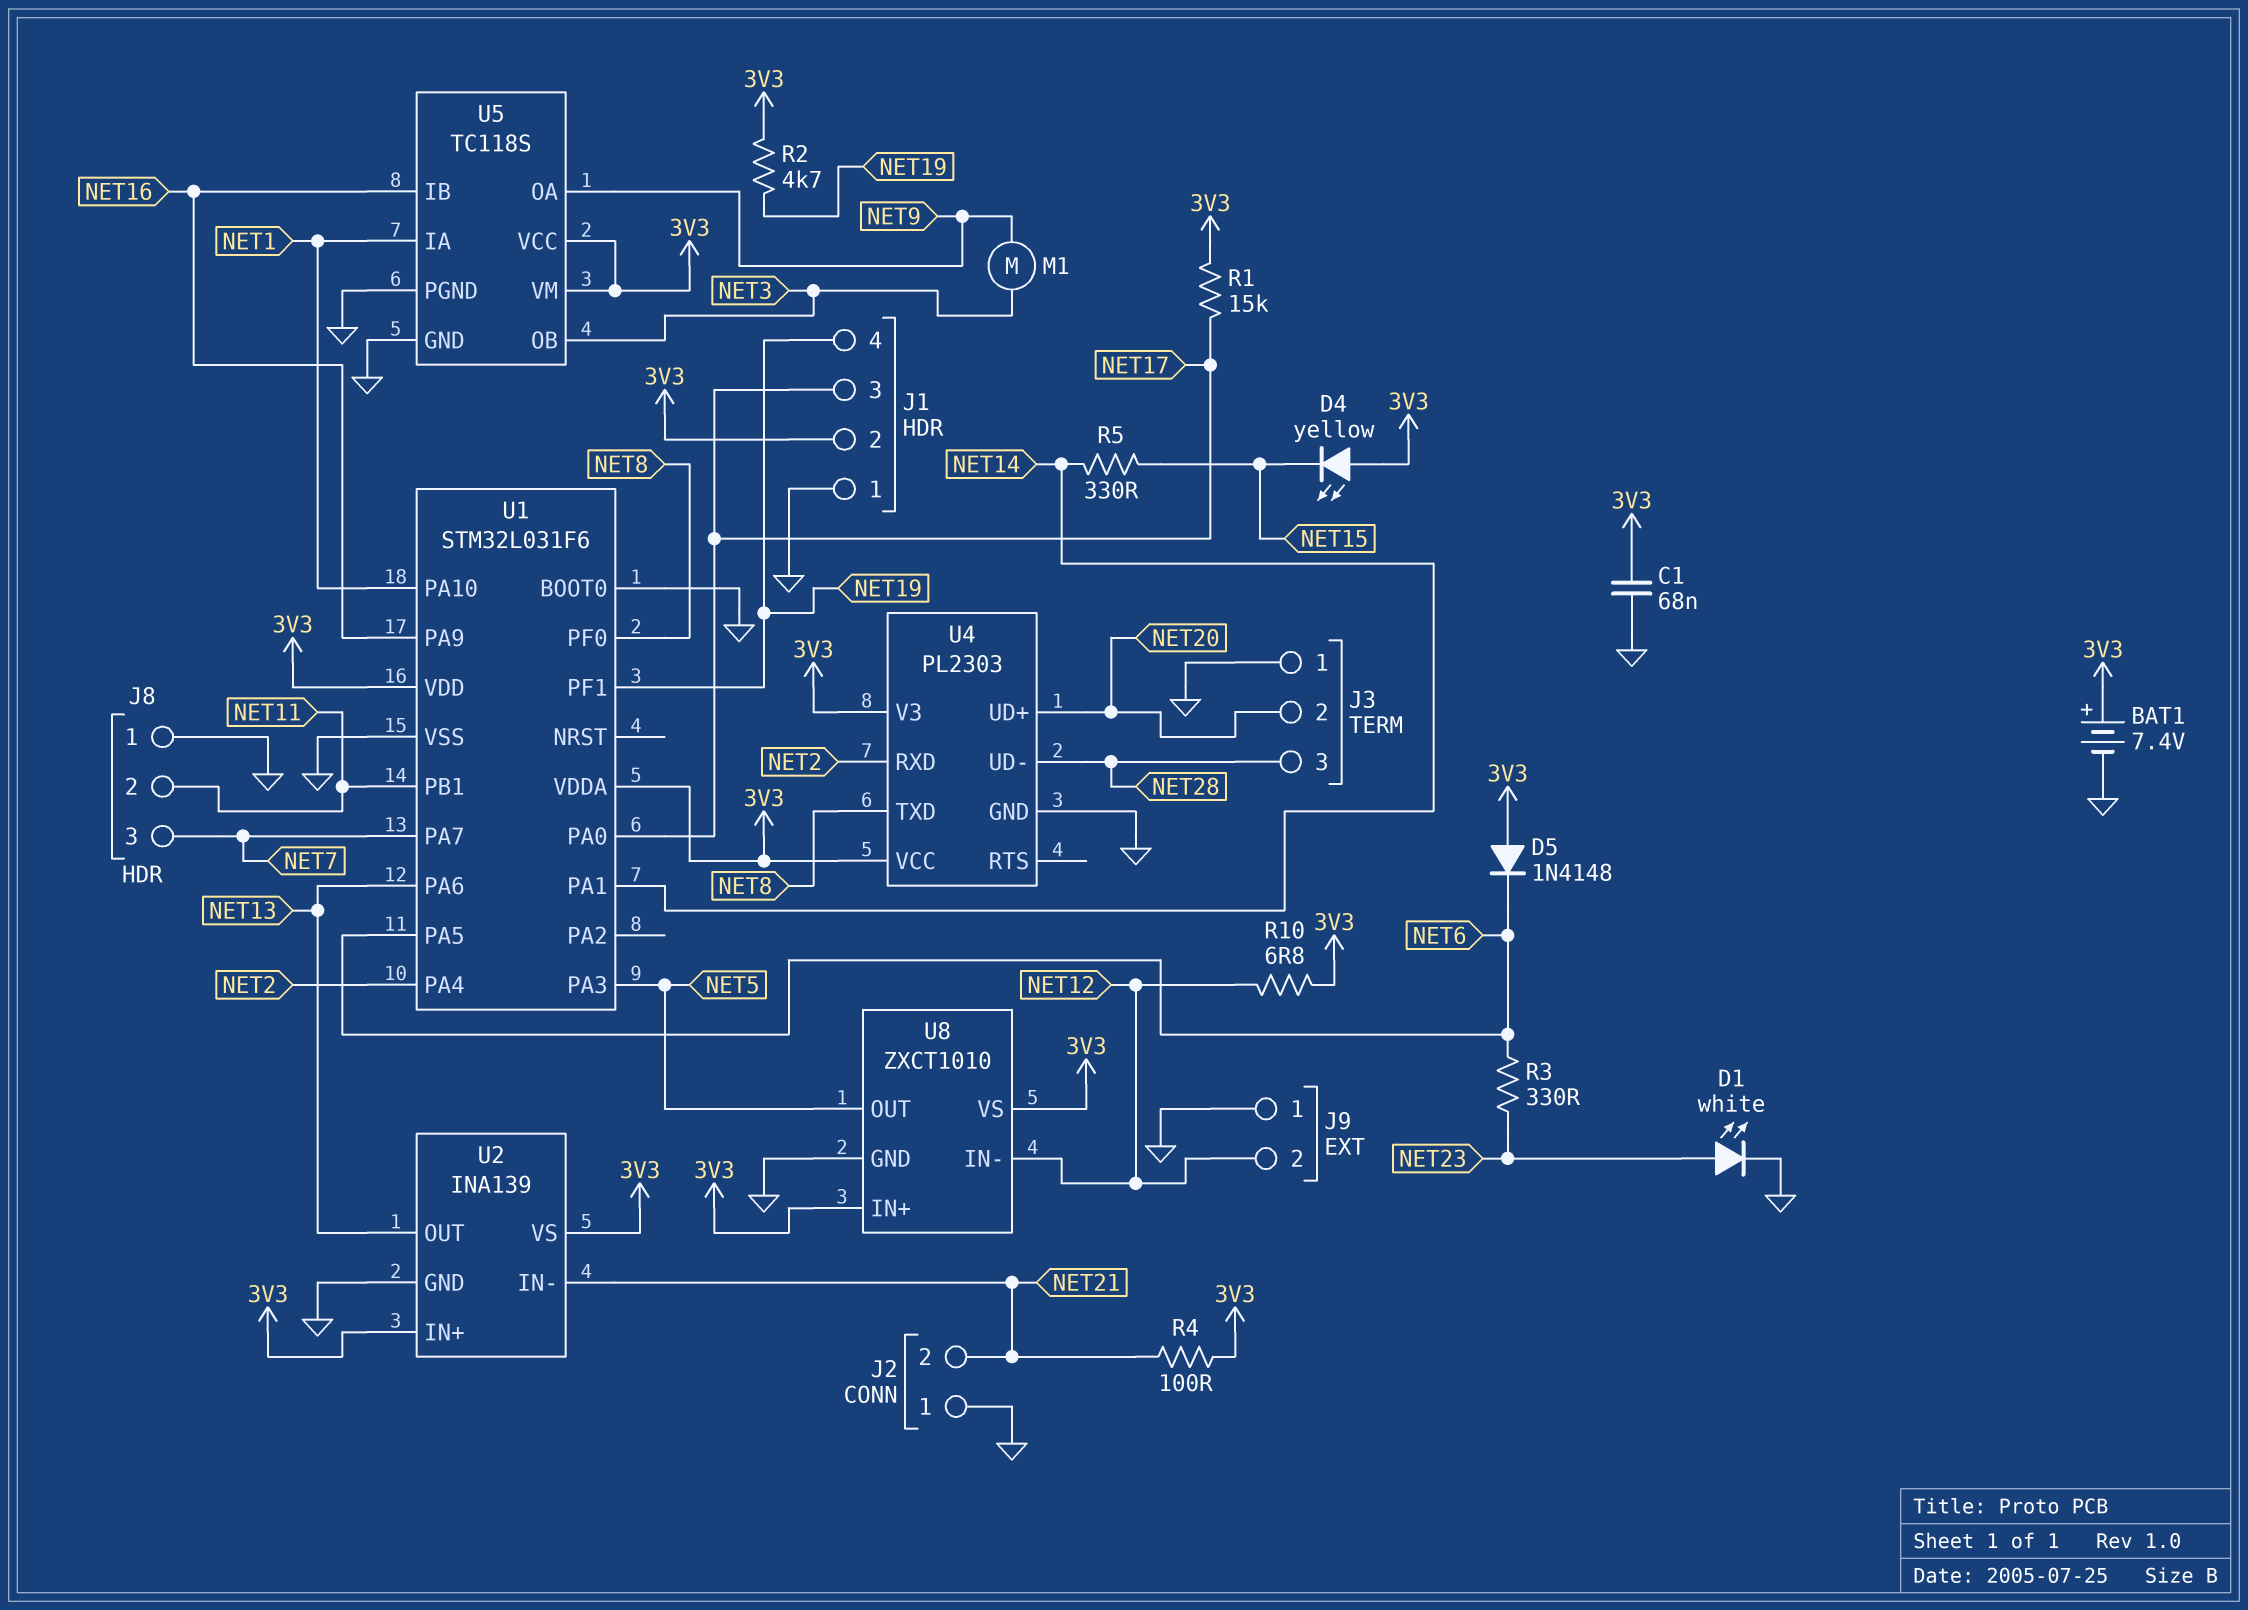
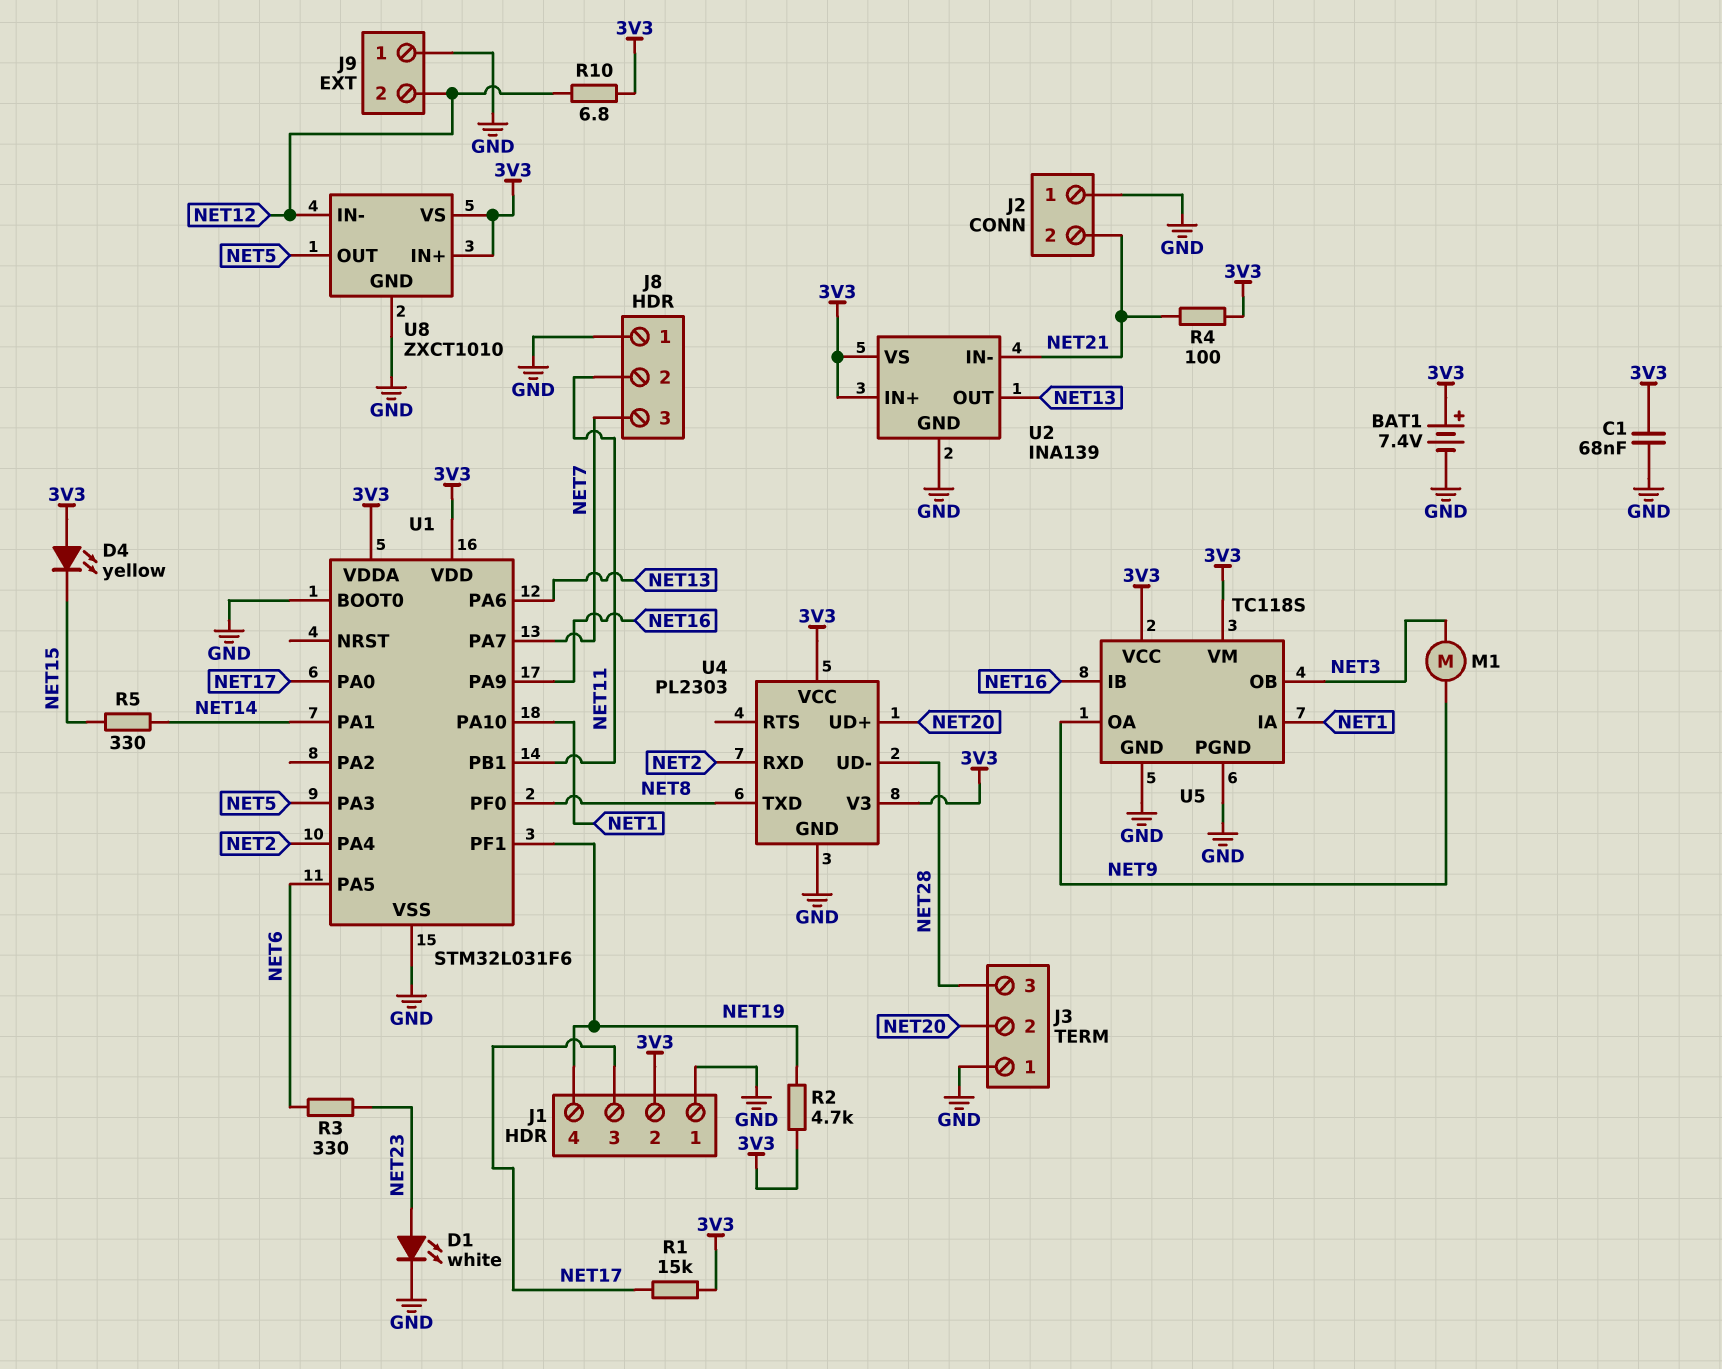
D5: diode 1N4148 (A 3V3, K NET6) -> none

